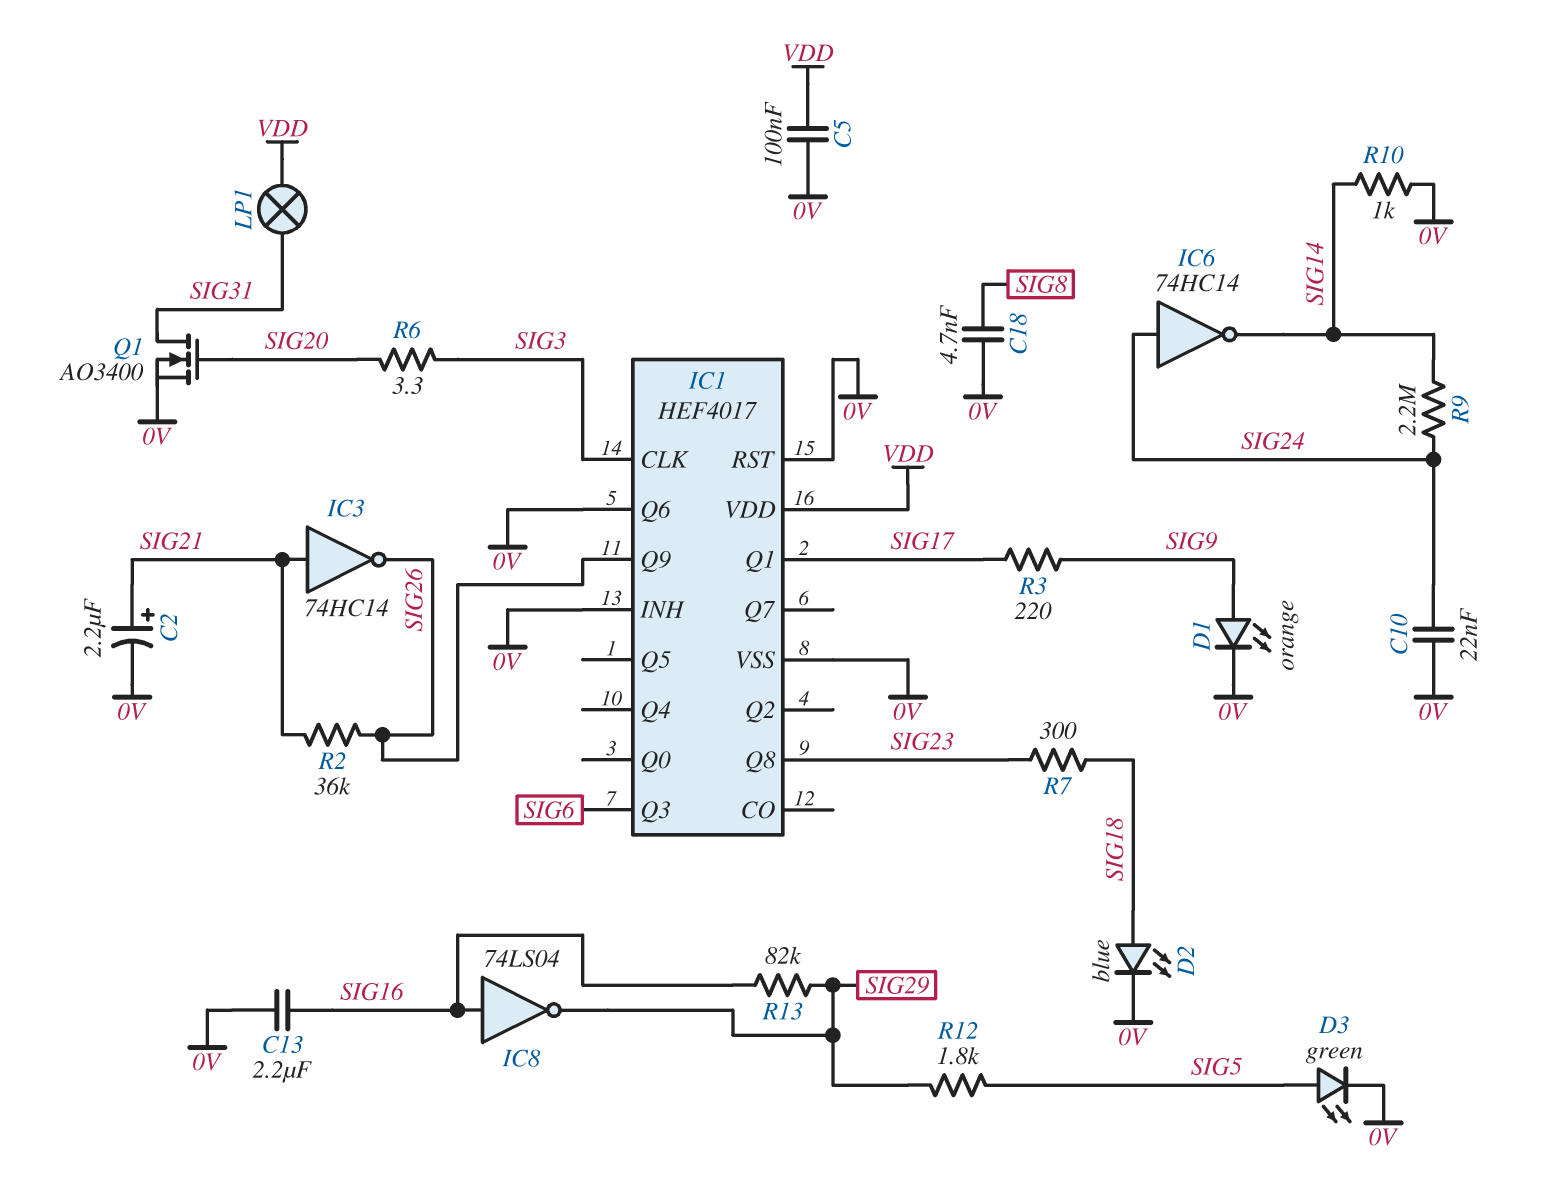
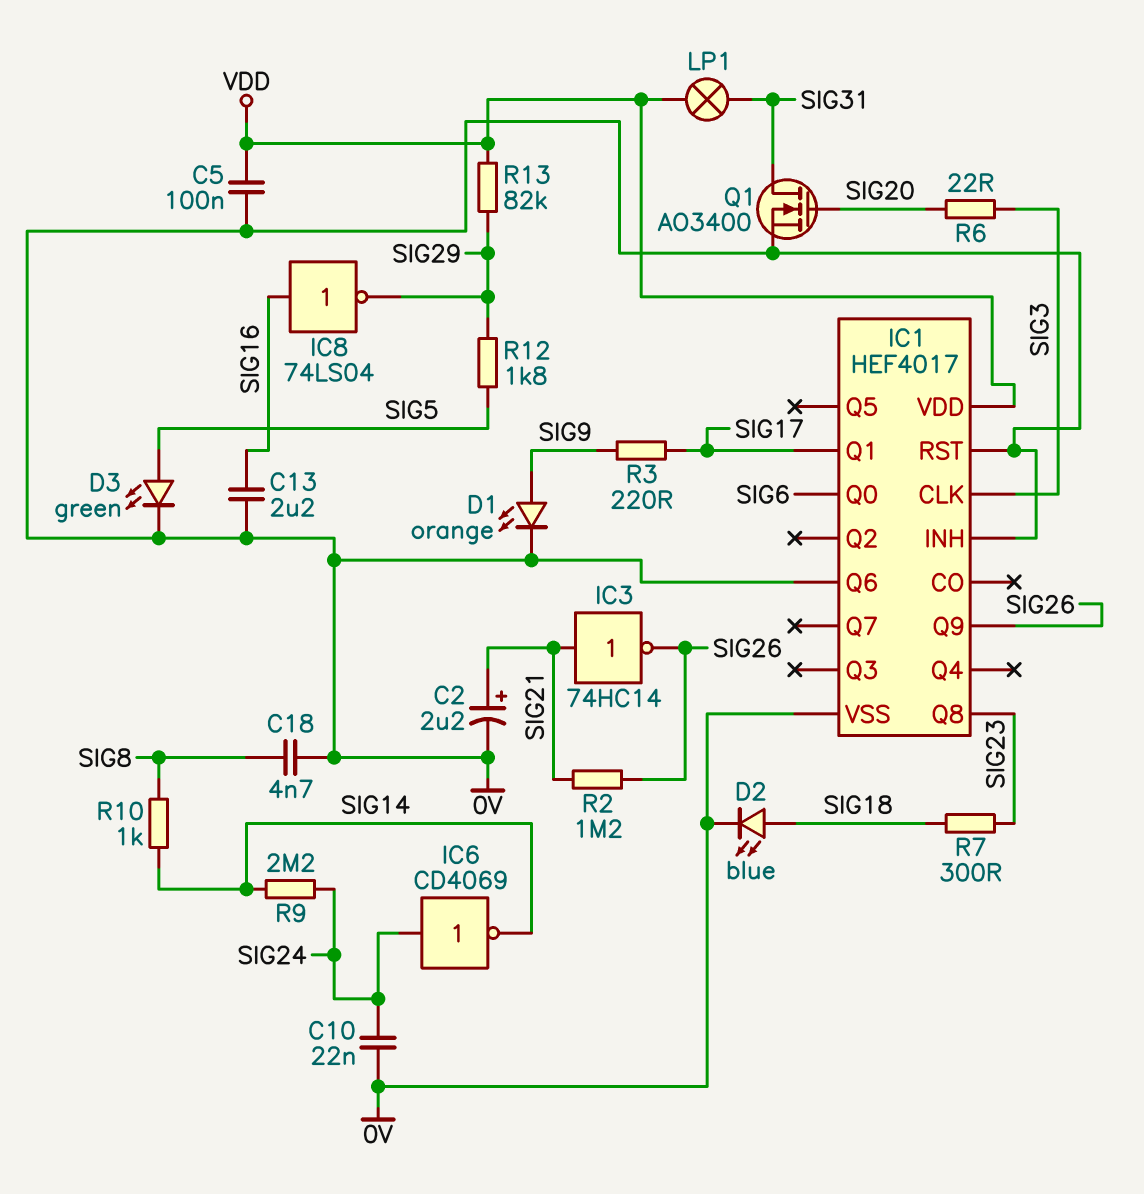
IC1 pin Q0: none -> SIG6
IC1 pin Q3: SIG6 -> none
IC6: NOT 74HC14 (in SIG24, out SIG14) -> NOT CD4069 (in SIG24, out SIG14)
R2: 36k (SIG21, SIG26) -> 1.2M (SIG21, SIG26)
R6: 3.3 (SIG3, SIG20) -> 22 (SIG3, SIG20)
R10: 1k (0V, SIG14) -> 1k (SIG8, SIG14)
R13: 82k (SIG16, SIG29) -> 82k (SIG29, VDD)

